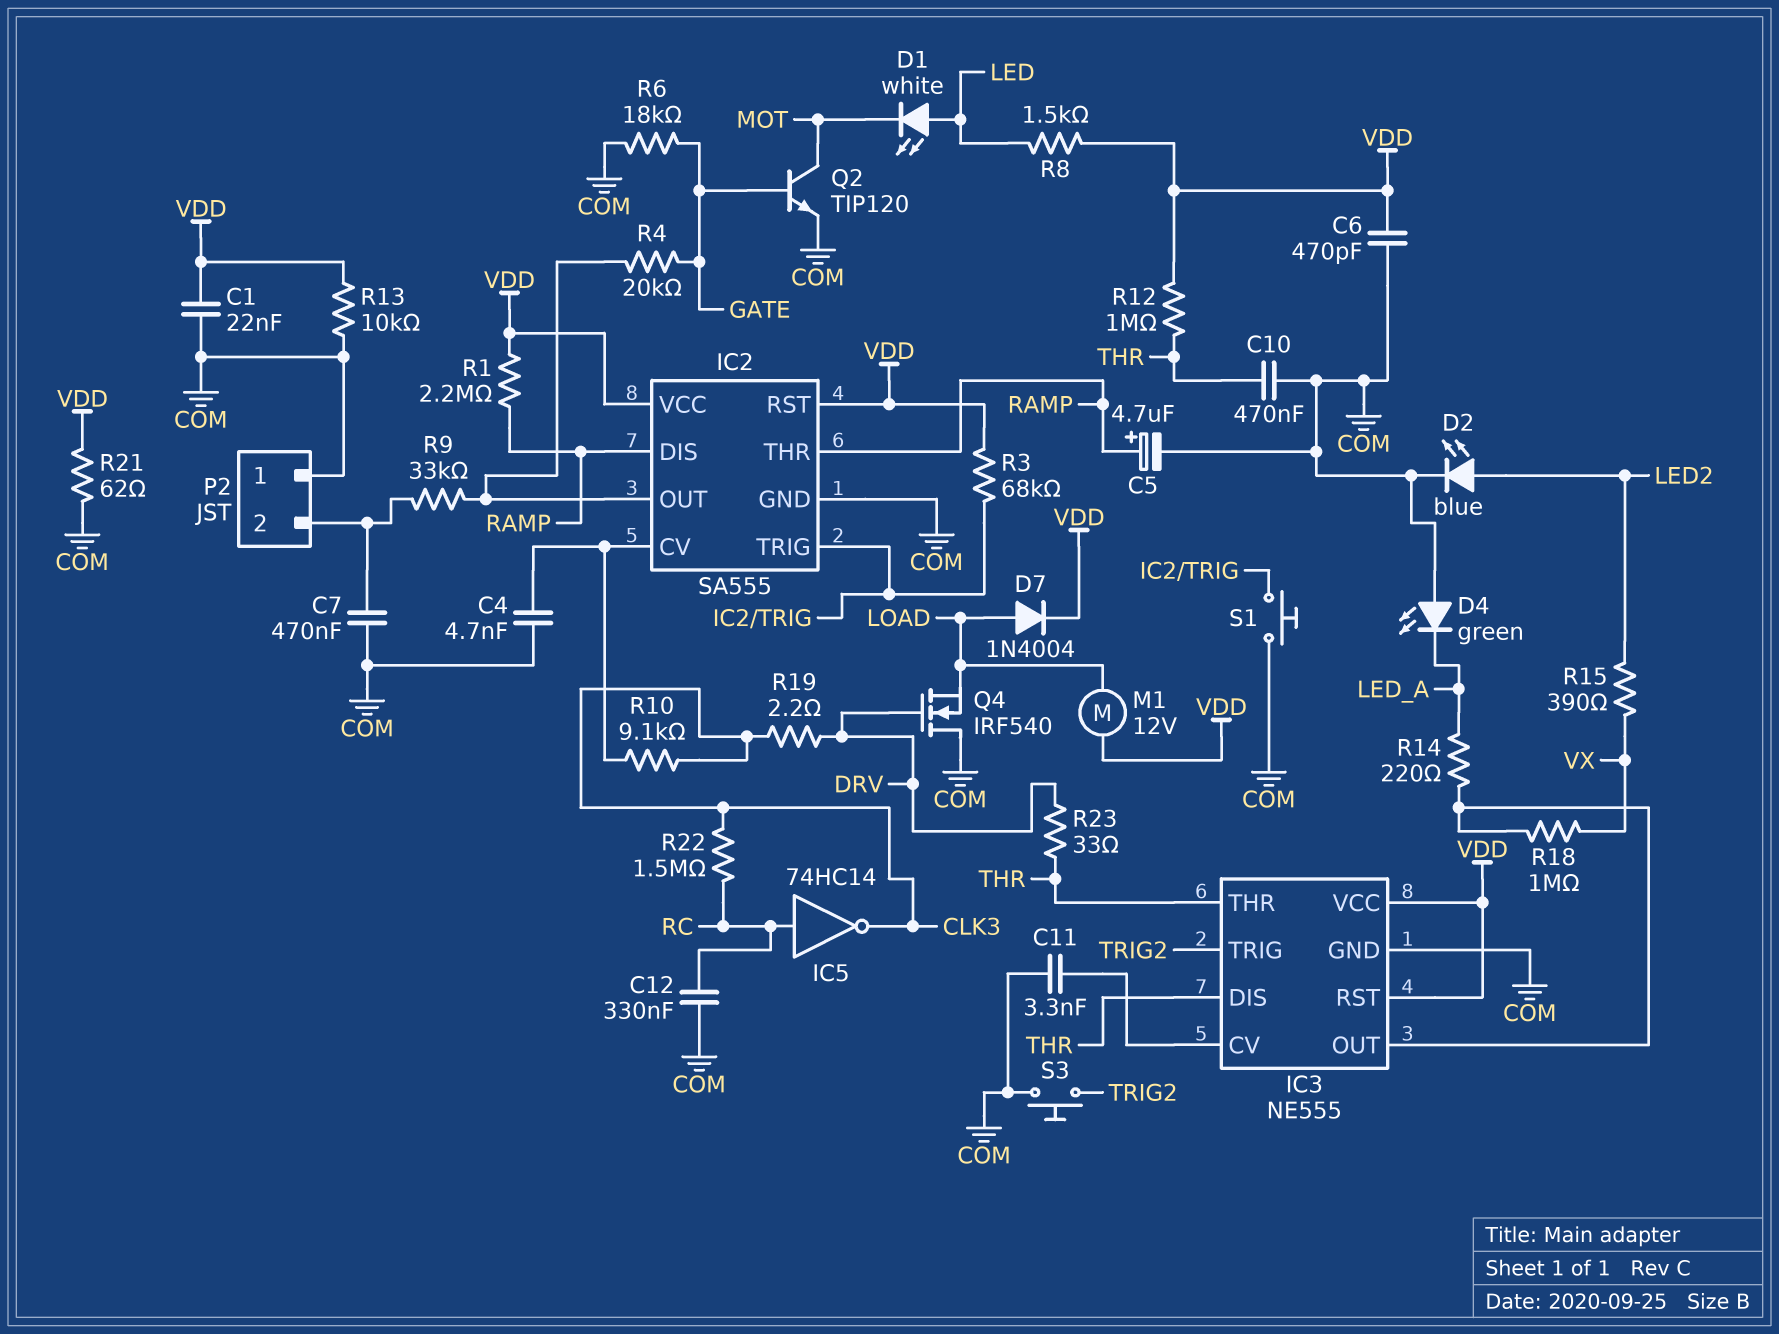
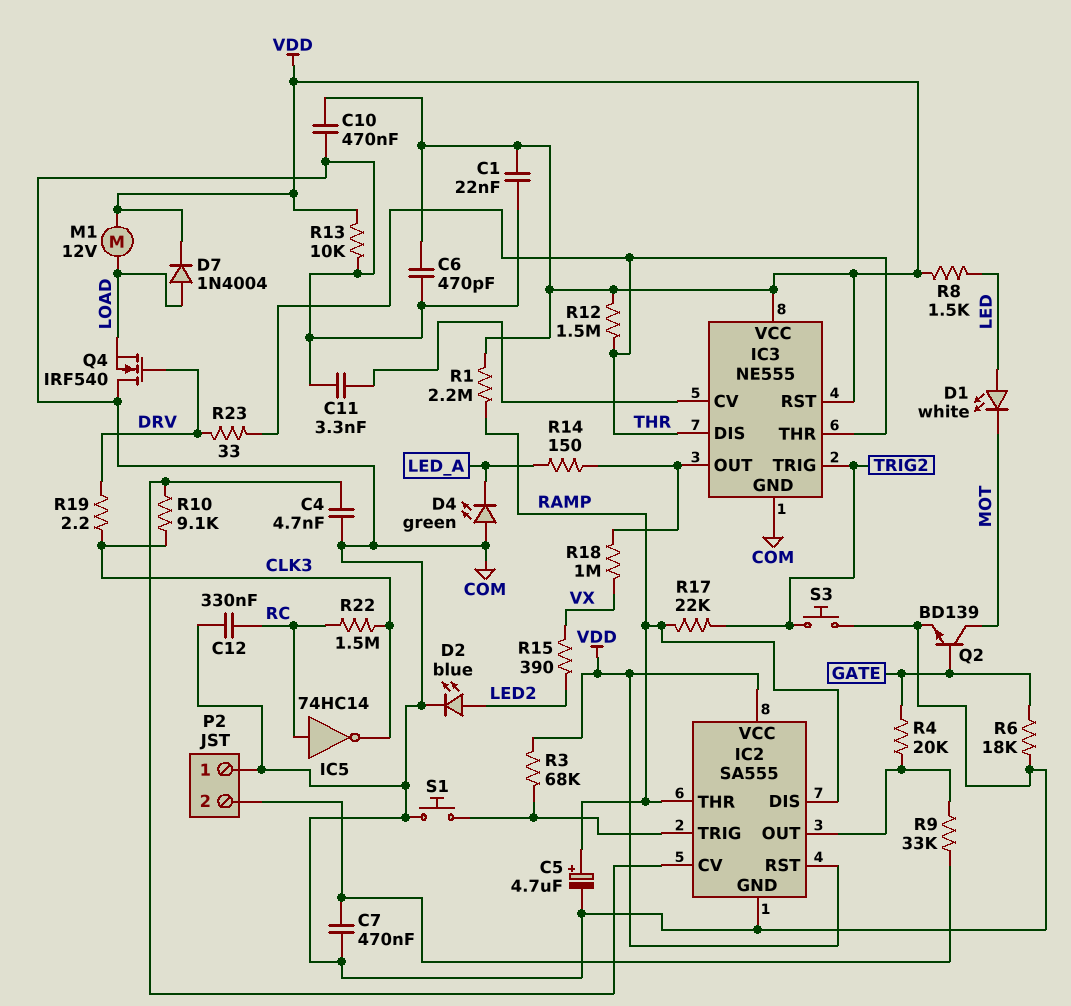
C10: 470nF (COM, THR) -> 470nF (COM, VDD)
Q2: NPN TIP120 (B GATE, C MOT, E COM) -> NPN BD139 (B GATE, C MOT, E COM)
R12: 1M (THR, VDD) -> 1.5M (THR, VDD)
R14: 220 (IC3/OUT, LED_A) -> 150 (IC3/OUT, LED_A)
R17: none -> 22k (RAMP, TRIG2)
R21: 62 (COM, VDD) -> none

